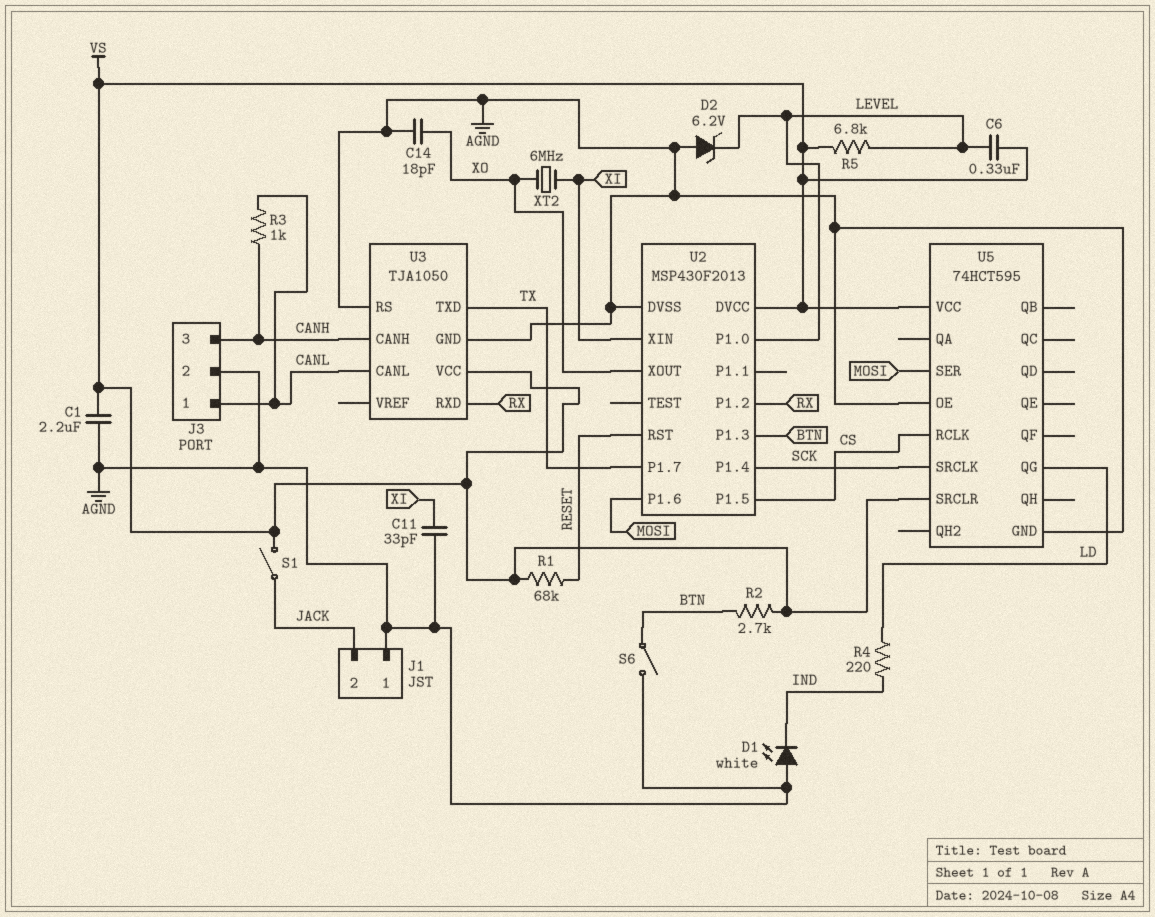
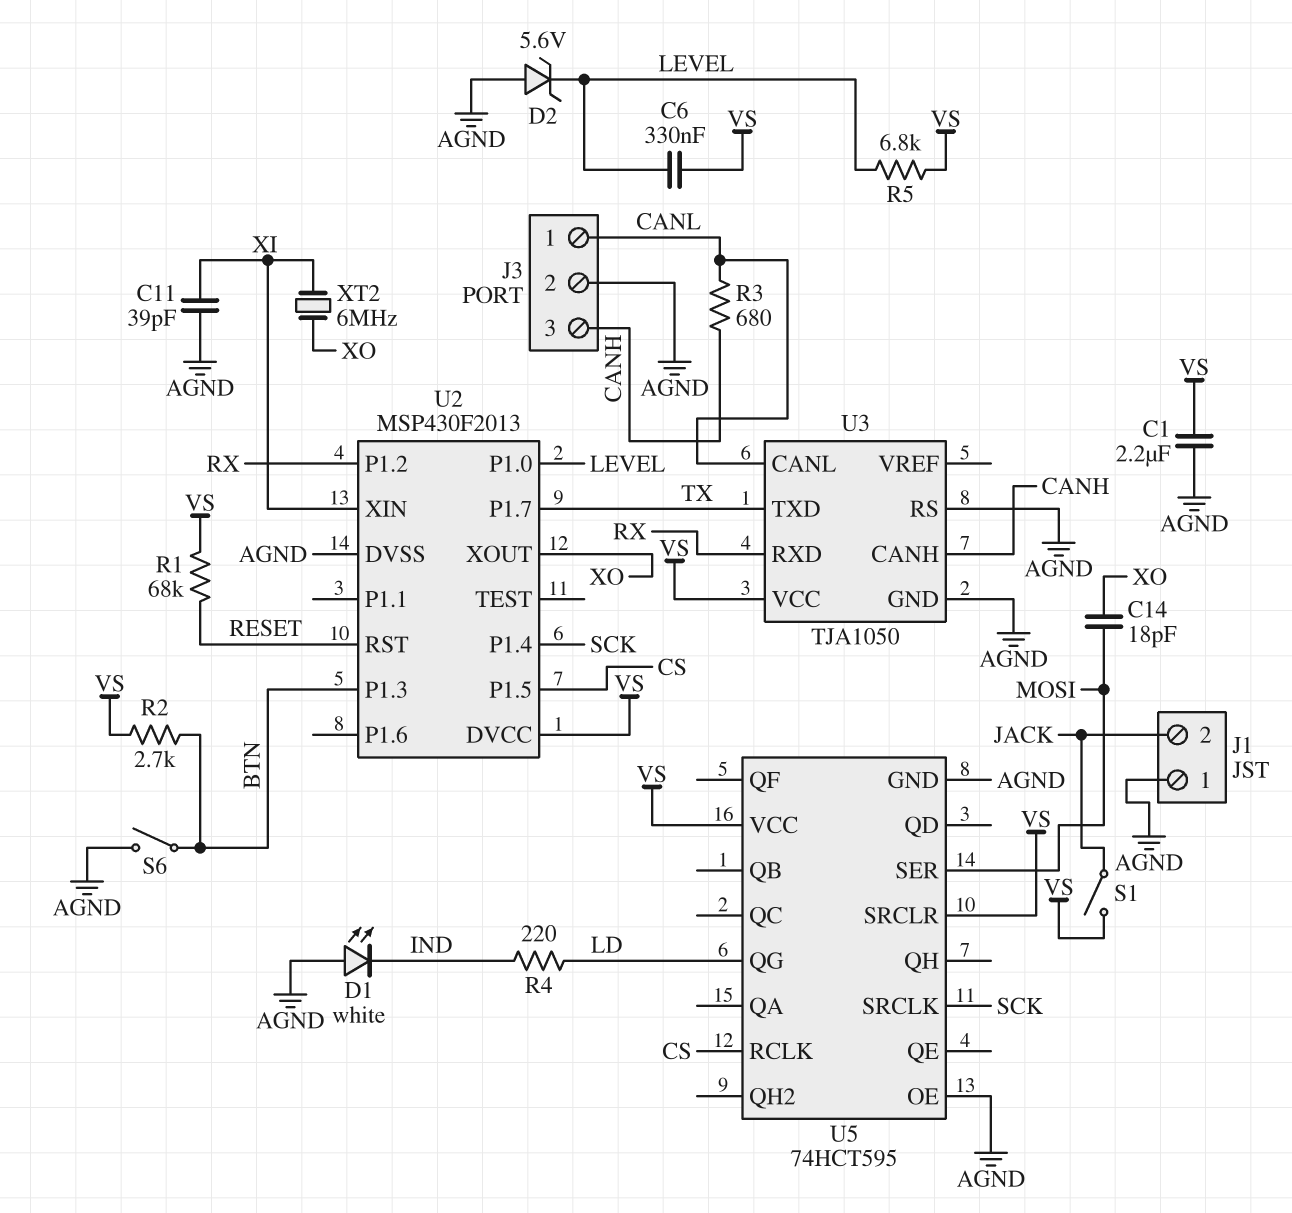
C11: 33pF (AGND, XI) -> 39pF (AGND, XI)
C14: 18pF (AGND, XO) -> 18pF (MOSI, XO)
D2: zener 6.2V (A AGND, K LEVEL) -> zener 5.6V (A AGND, K LEVEL)
R3: 1k (CANH, CANL) -> 680 (CANH, CANL)
U2 pin P1.6: MOSI -> none

